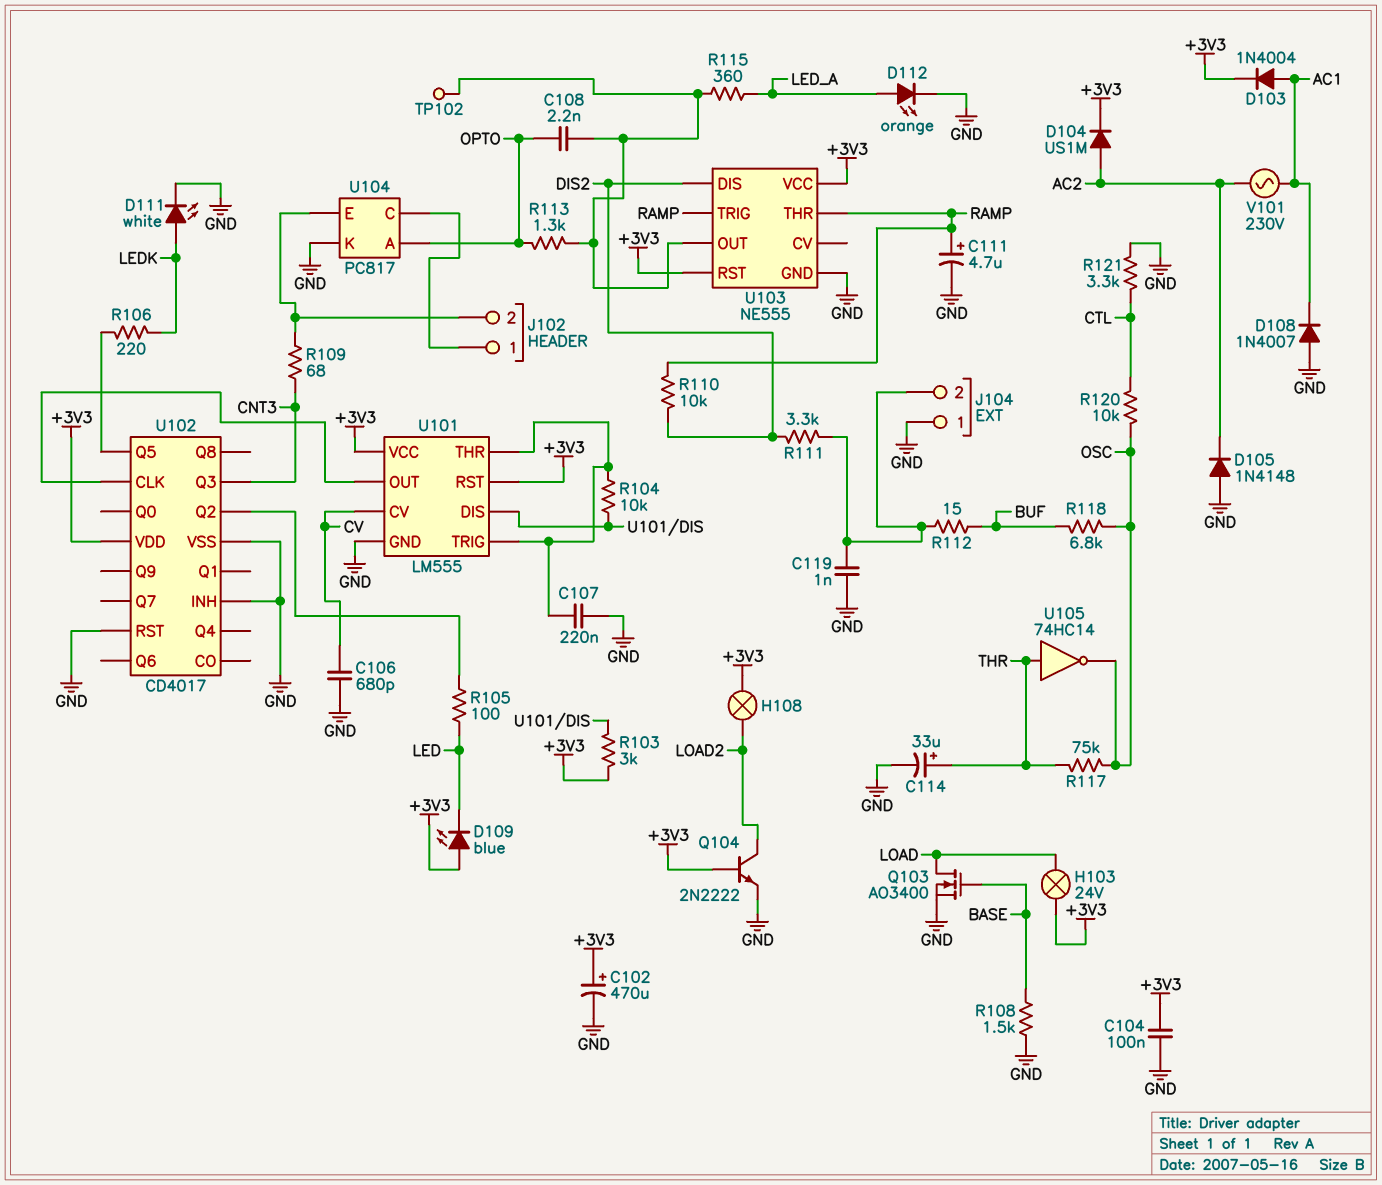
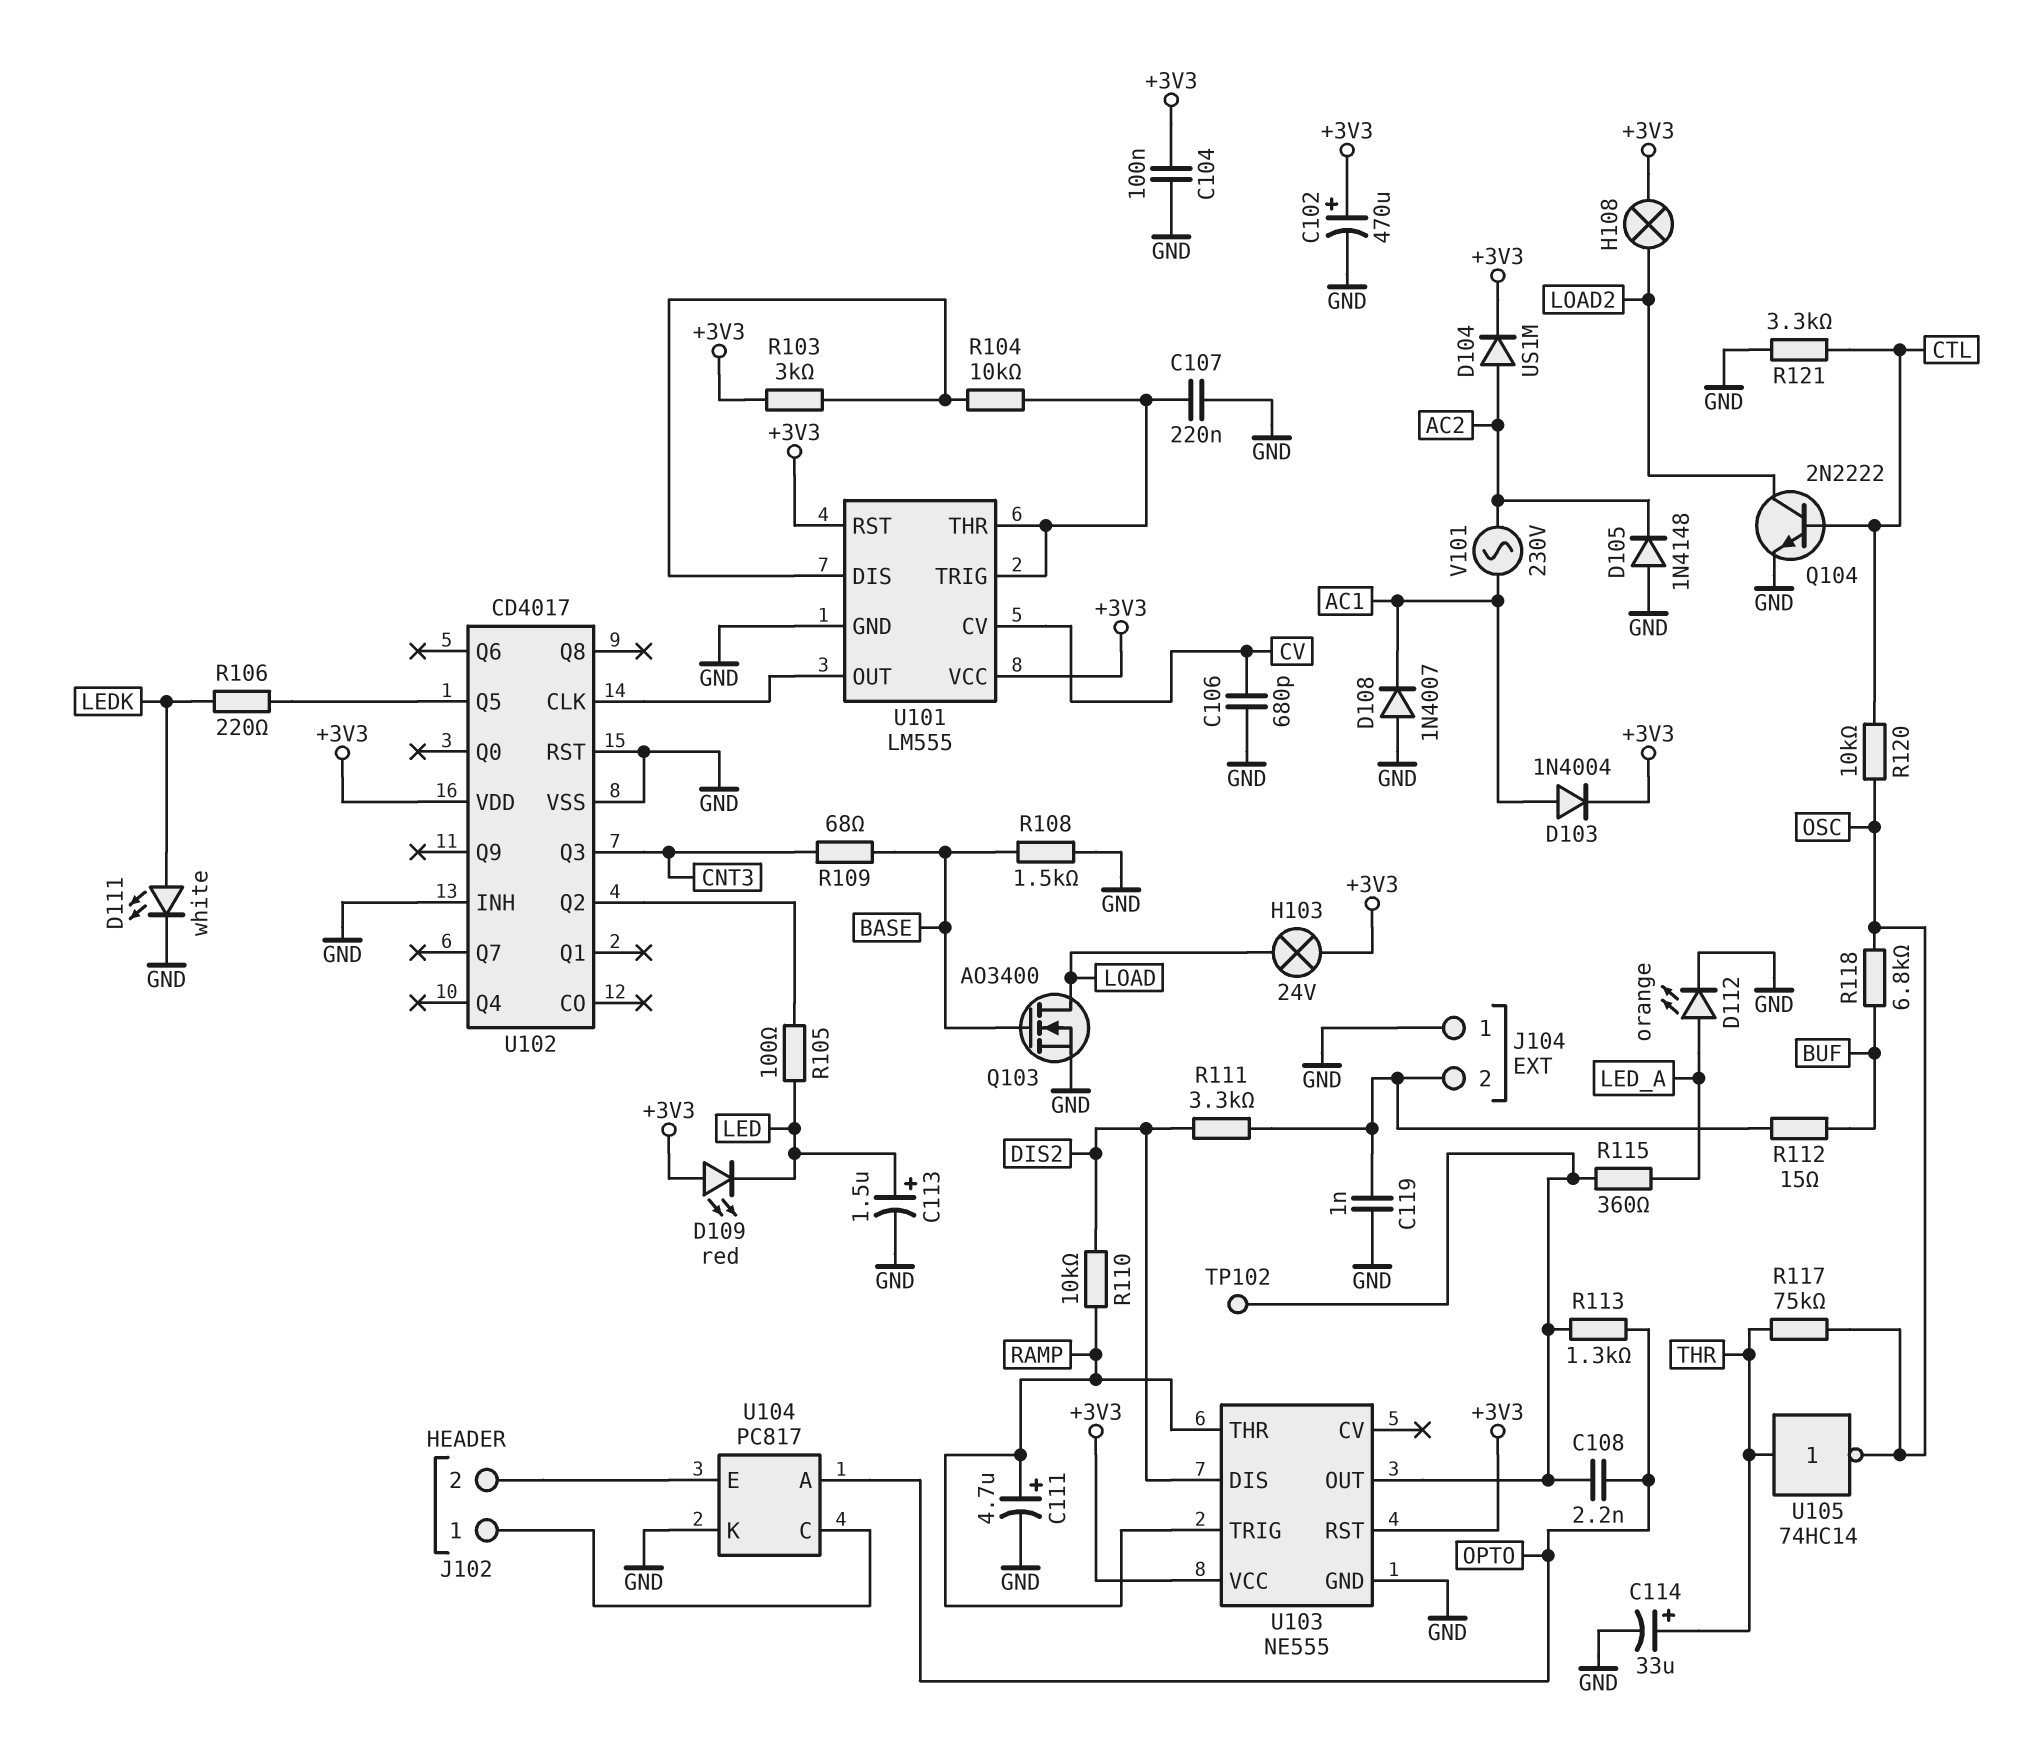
C113: none -> 1.5uF (plus LED, minus GND)
D109: LED blue (A +3V3, K LED) -> LED red (A +3V3, K LED)
Q104: NPN 2N2222 (B +3V3, C LOAD2, E GND) -> NPN 2N2222 (B CTL, C LOAD2, E GND)
R109: 68 (CNT3, J102/2) -> 68 (BASE, CNT3)

